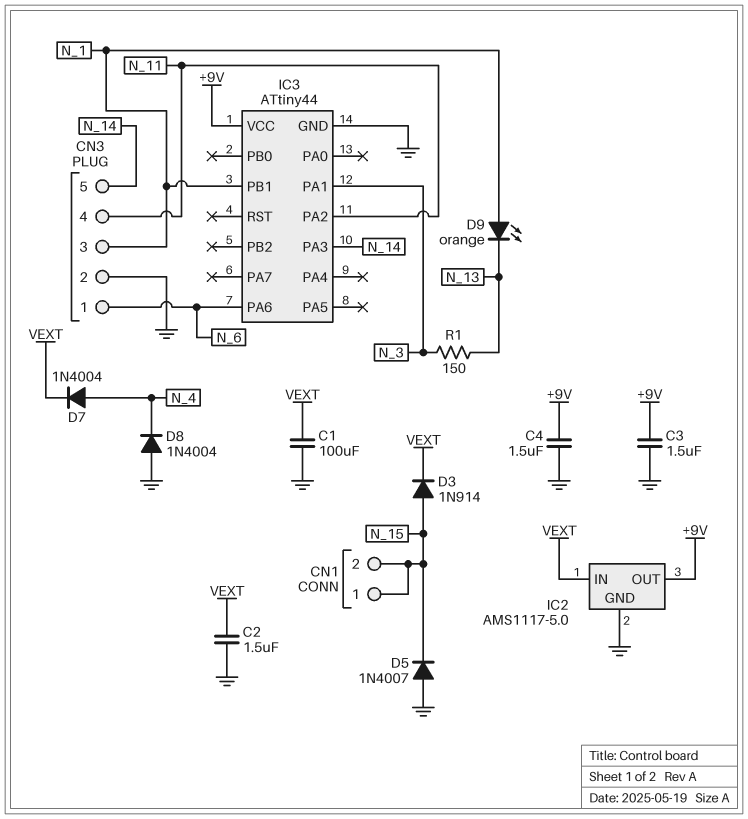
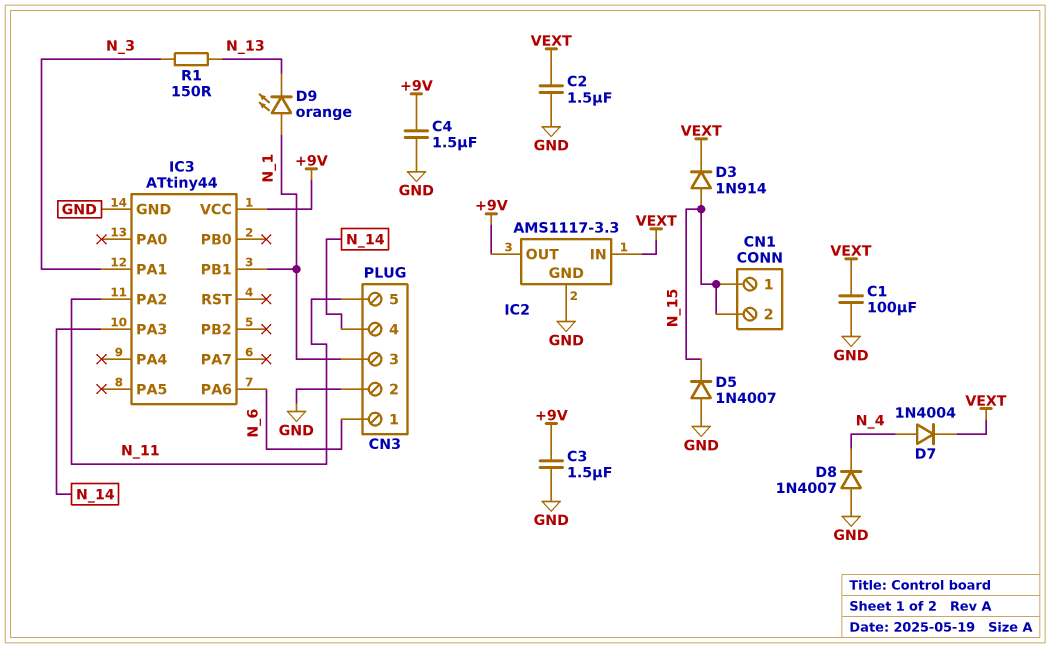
CN3 pin 4: N_11 -> N_14
CN3 pin 5: N_14 -> N_11
D8: diode 1N4004 (A GND, K N_4) -> diode 1N4007 (A GND, K N_4)
IC2: AMS1117-5.0 -> AMS1117-3.3

